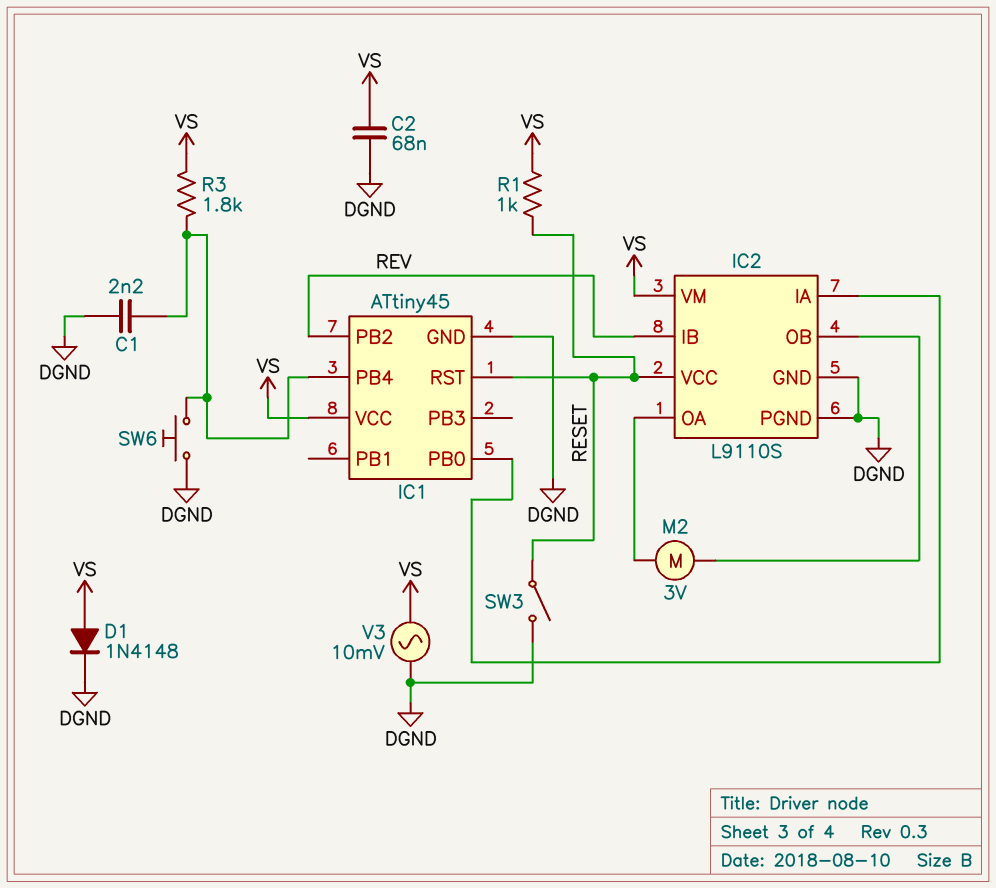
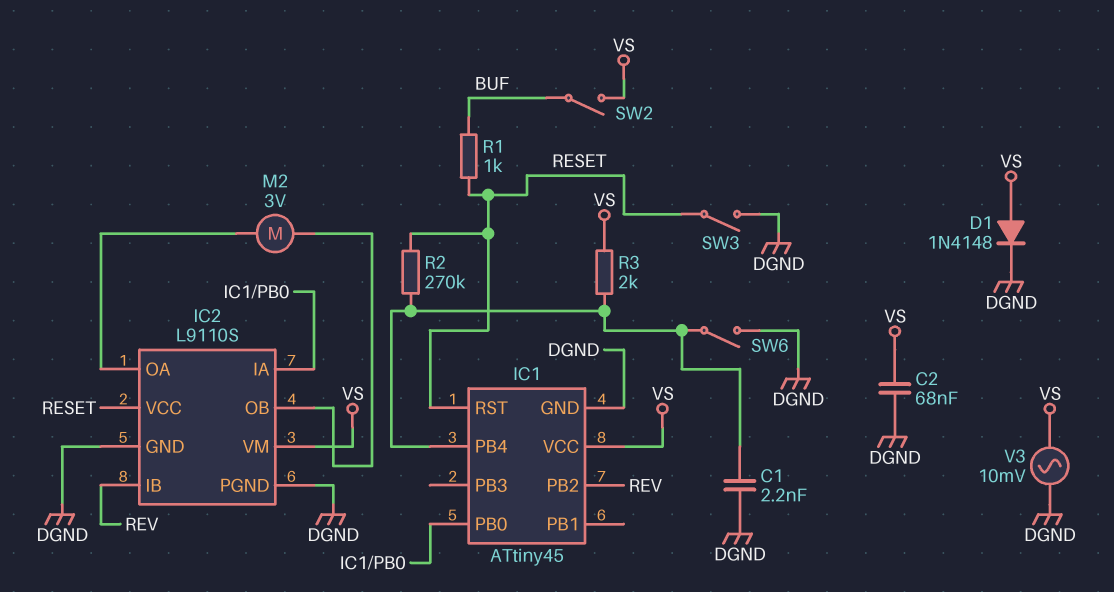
R1: 1k (RESET, VS) -> 1k (BUF, RESET)
R2: none -> 270k (IC1/PB4, RESET)
R3: 1.8k (IC1/PB4, VS) -> 2k (IC1/PB4, VS)
SW2: none -> switch (BUF, VS)
SW6: button (DGND, IC1/PB4) -> switch (DGND, IC1/PB4)

